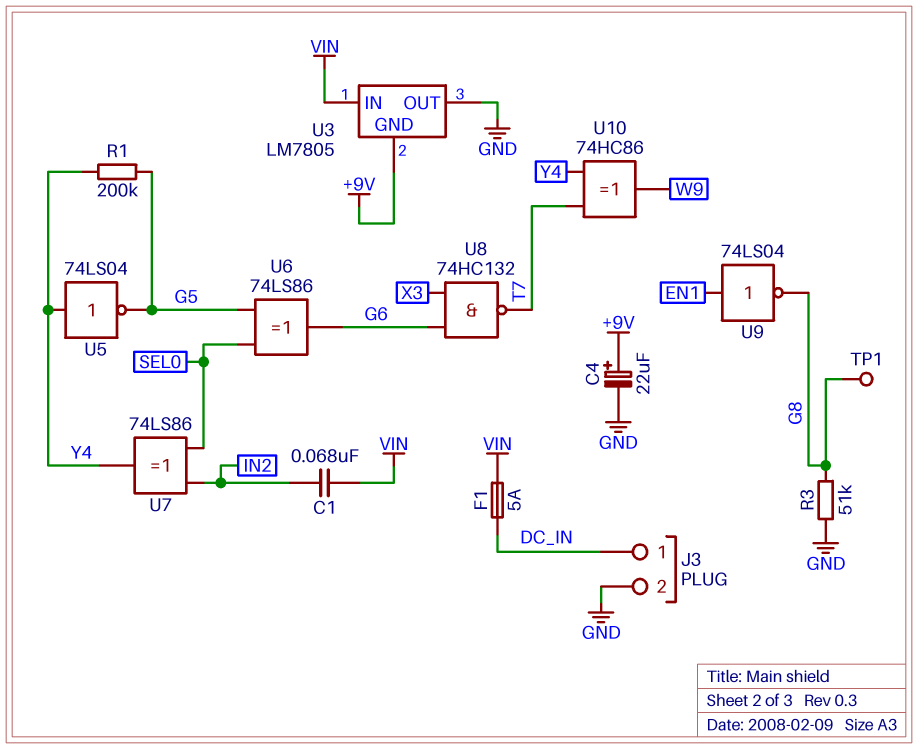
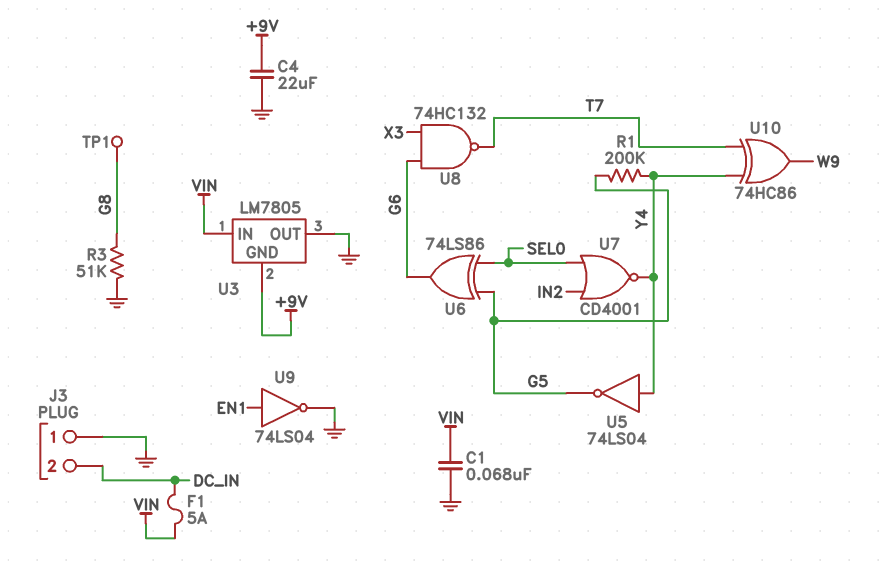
C1: 68nF (IN2, VIN) -> 68nF (GND, VIN)
C4: 22uF (plus +9V, minus GND) -> 22uF (+9V, GND)
J3 pin 1: DC_IN -> GND
J3 pin 2: GND -> DC_IN
U7: XOR 74LS86 (in IN2, in SEL0, out Y4) -> NOR CD4001 (in IN2, in SEL0, out Y4)
U9: NOT 74LS04 (in EN1, out G8) -> NOT 74LS04 (in EN1, out GND)

